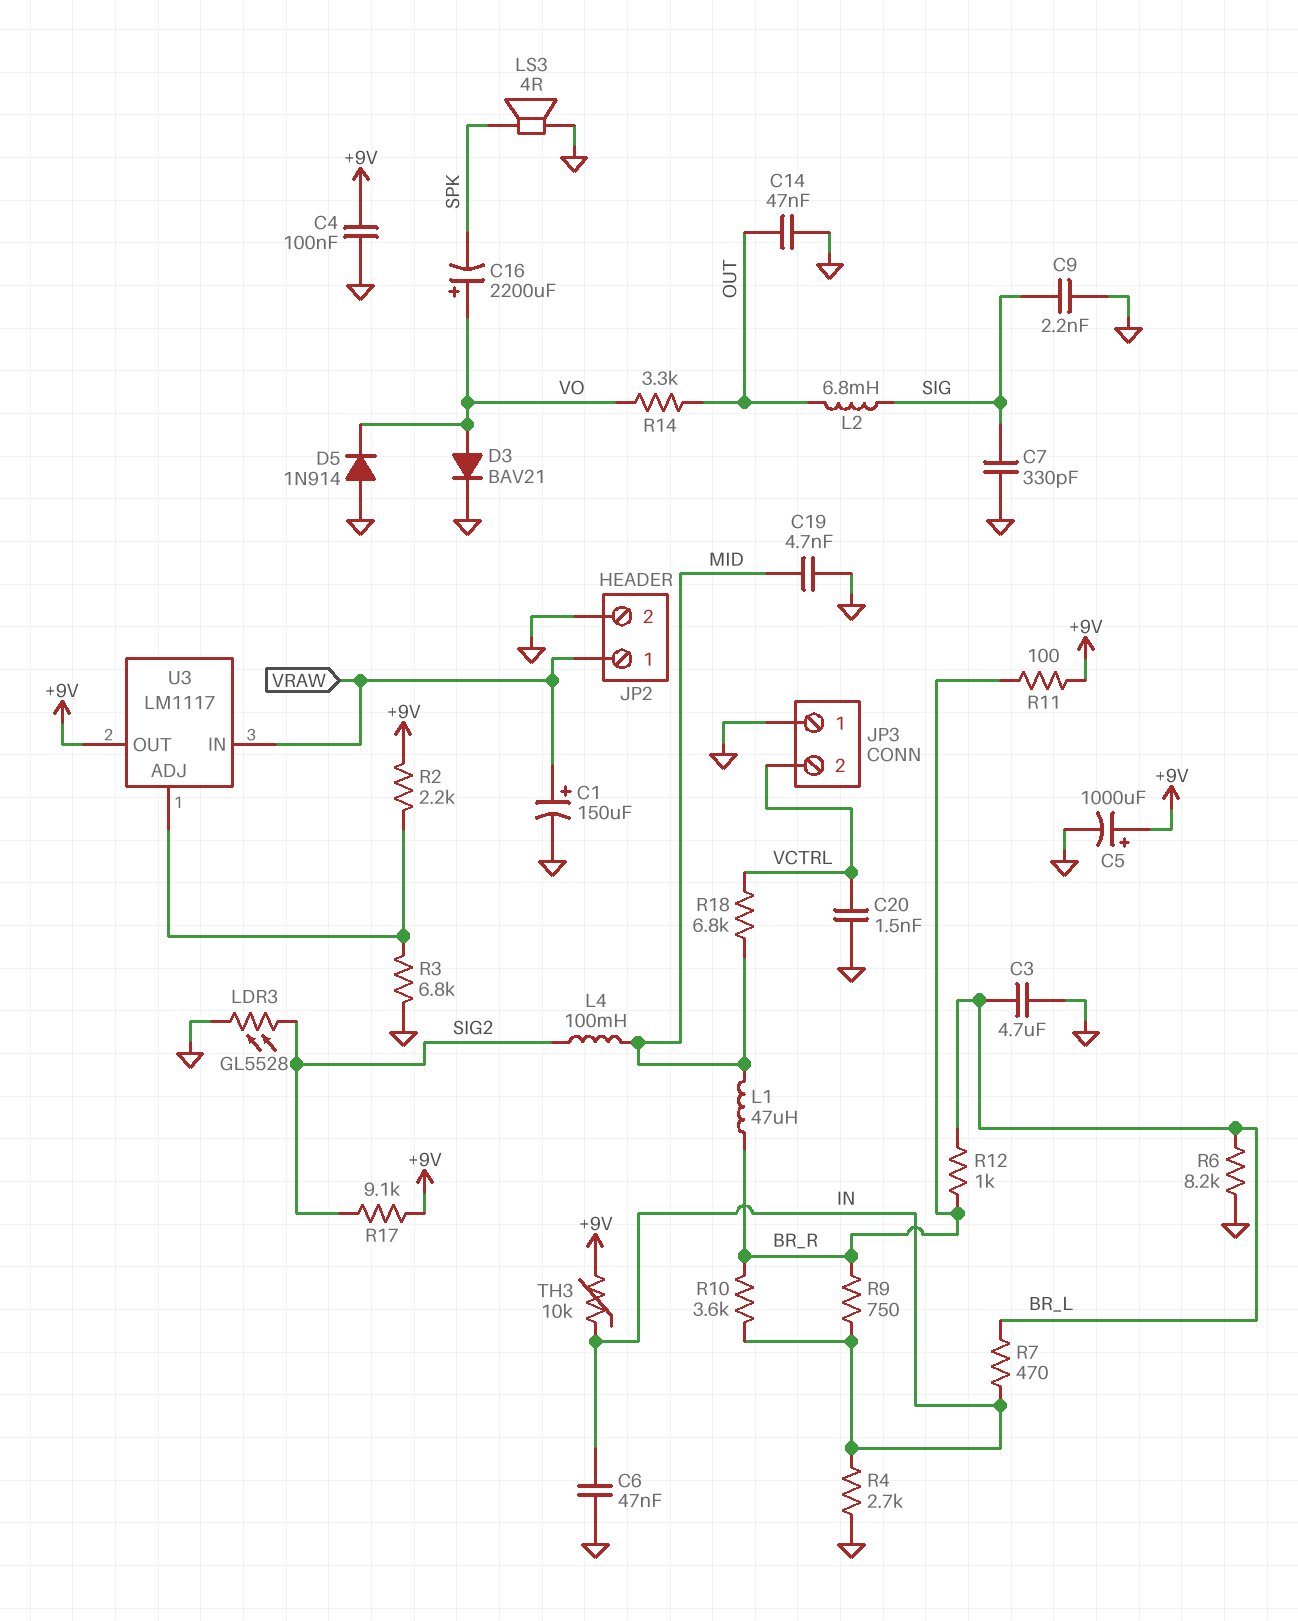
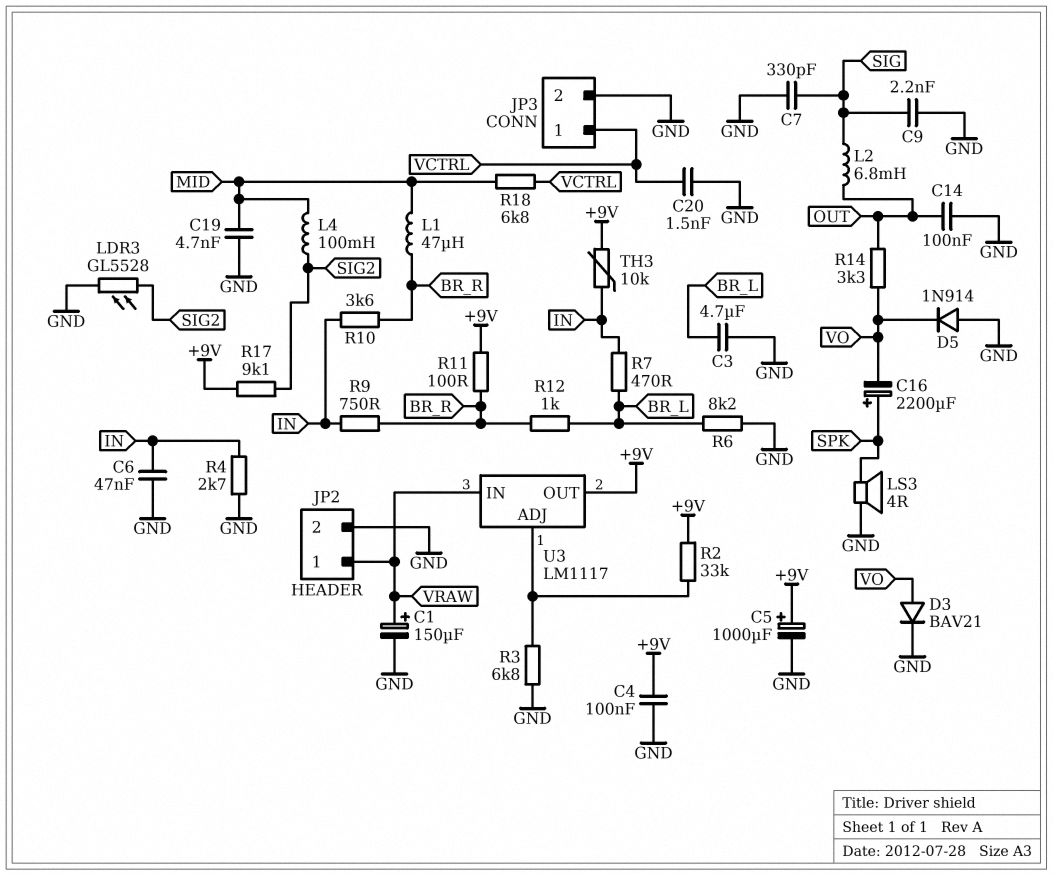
C14: 47nF (GND, OUT) -> 100nF (GND, OUT)
C16: 2200uF (plus VO, minus SPK) -> 2200uF (plus SPK, minus VO)
JP3 pin 1: GND -> VCTRL
JP3 pin 2: VCTRL -> GND
R2: 2.2k (+9V, U3/ADJ) -> 33k (+9V, U3/ADJ)

